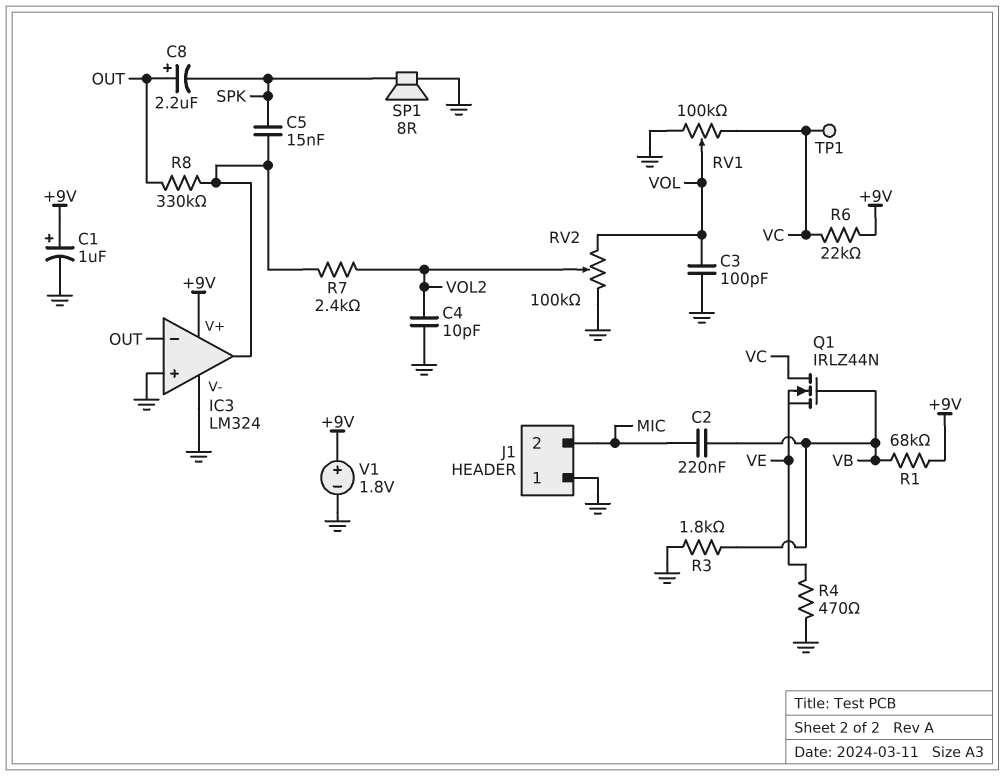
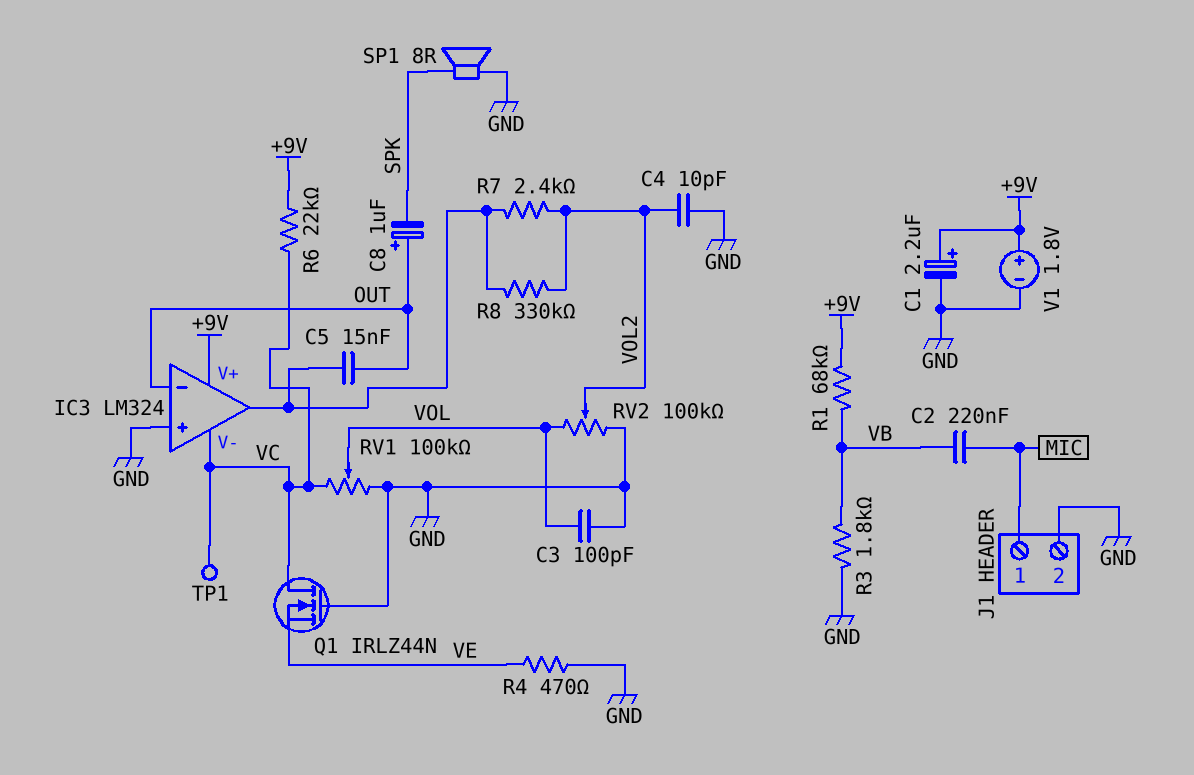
C1: 1uF (plus +9V, minus GND) -> 2.2uF (plus +9V, minus GND)
C5: 15nF (IC3/out, SPK) -> 15nF (IC3/out, OUT)
C8: 2.2uF (plus OUT, minus SPK) -> 1uF (plus OUT, minus SPK)
IC3 pin V-: GND -> VC
J1 pin 1: GND -> MIC
J1 pin 2: MIC -> GND
Q1: NMOS IRLZ44N (G VB, D VC, S VE) -> NMOS IRLZ44N (G GND, D VC, S VE)
R8: 330k (IC3/out, OUT) -> 330k (IC3/out, VOL2)

